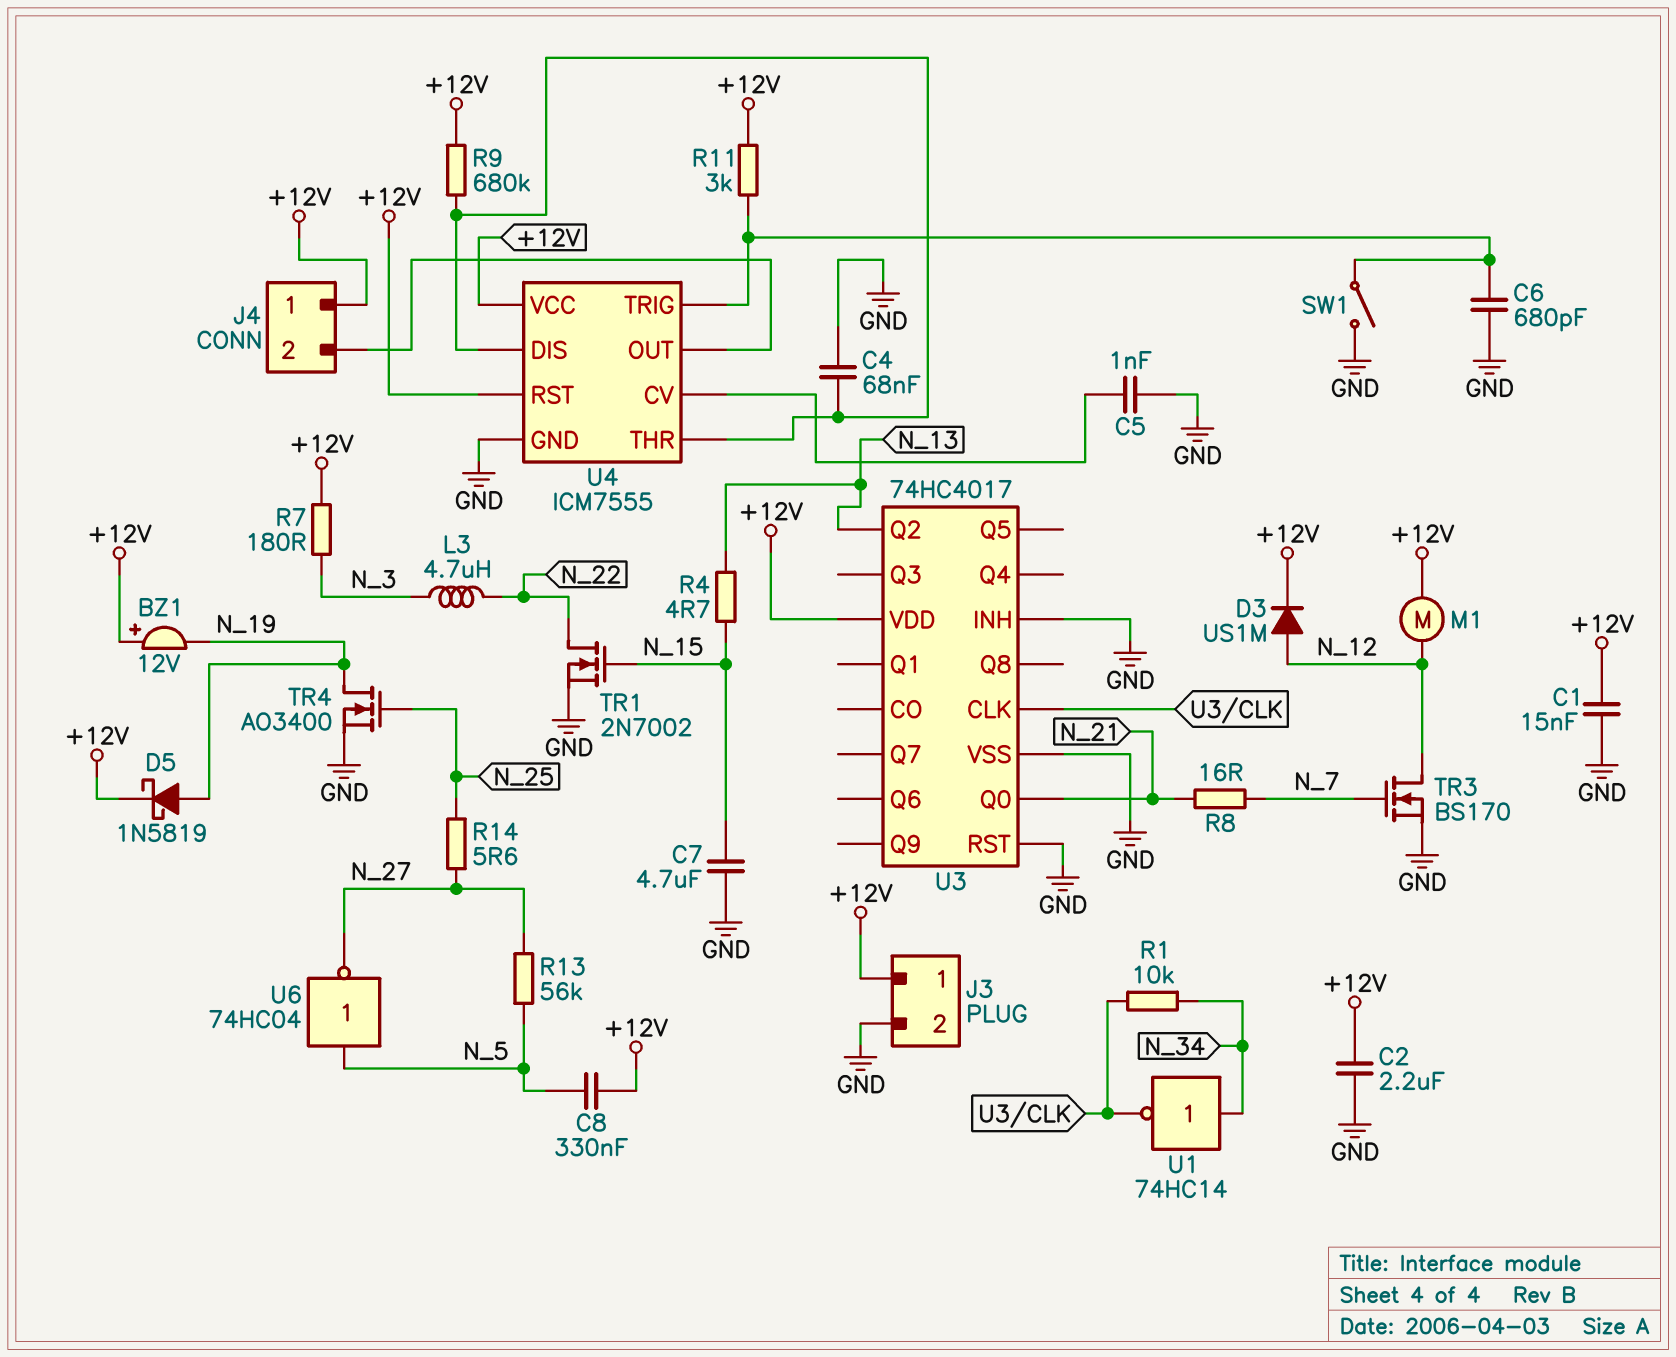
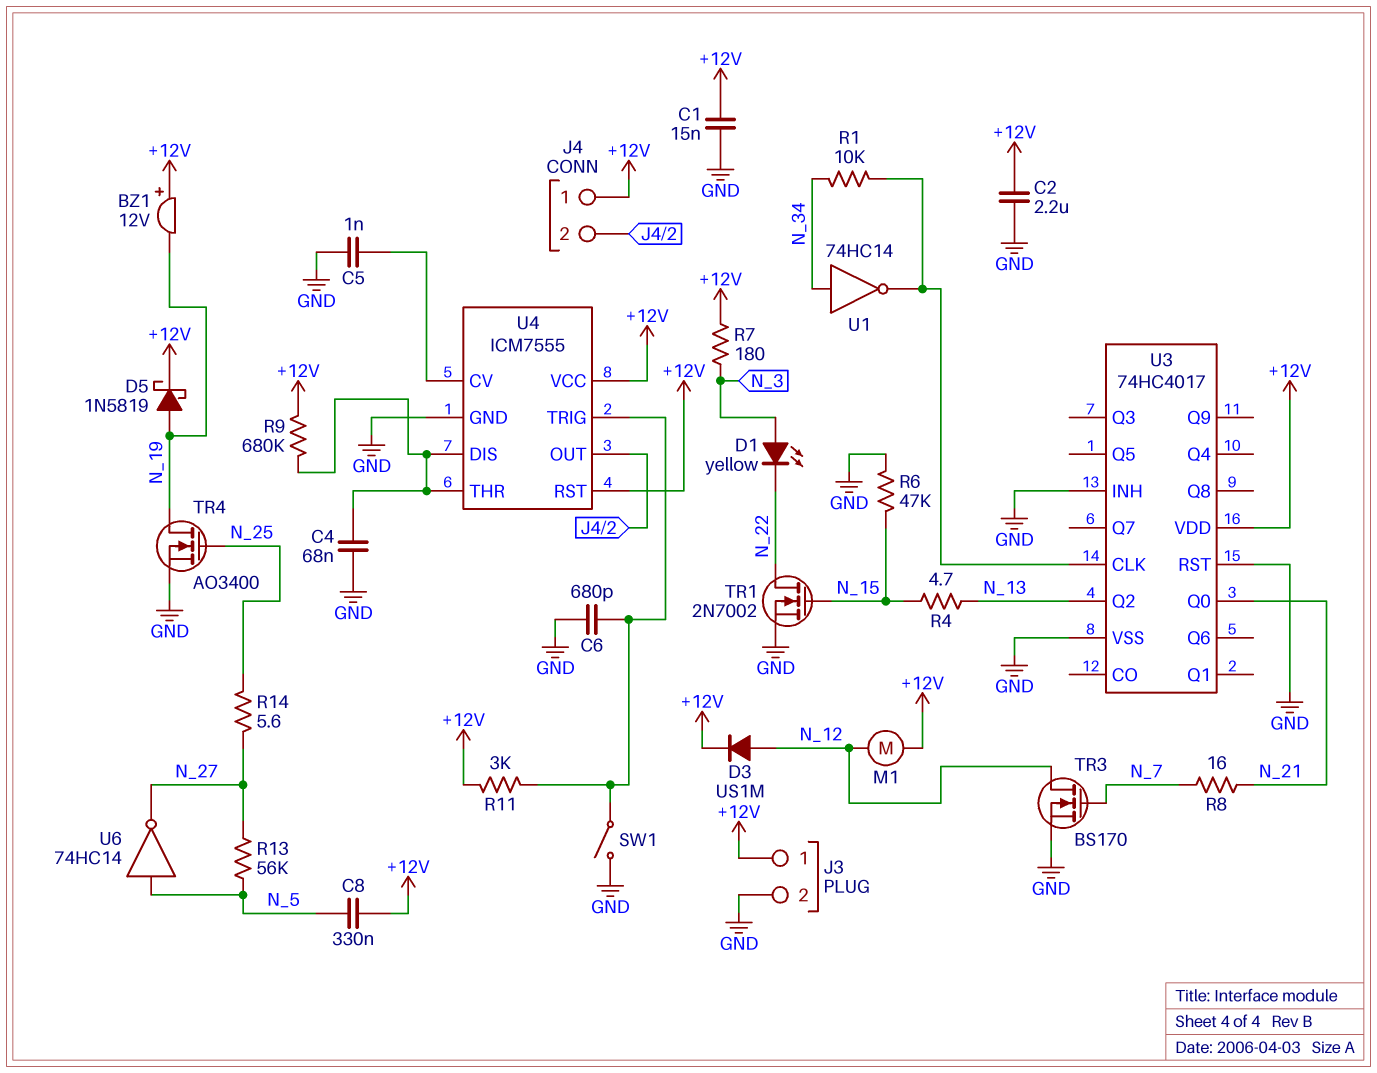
C7: 4.7uF (GND, N_15) -> none
D1: none -> LED yellow (A N_3, K N_22)
L3: 4.7uH (N_3, N_22) -> none
R6: none -> 47k (GND, N_15)
U6: NOT 74HC04 (in N_5, out N_27) -> NOT 74HC14 (in N_5, out N_27)

